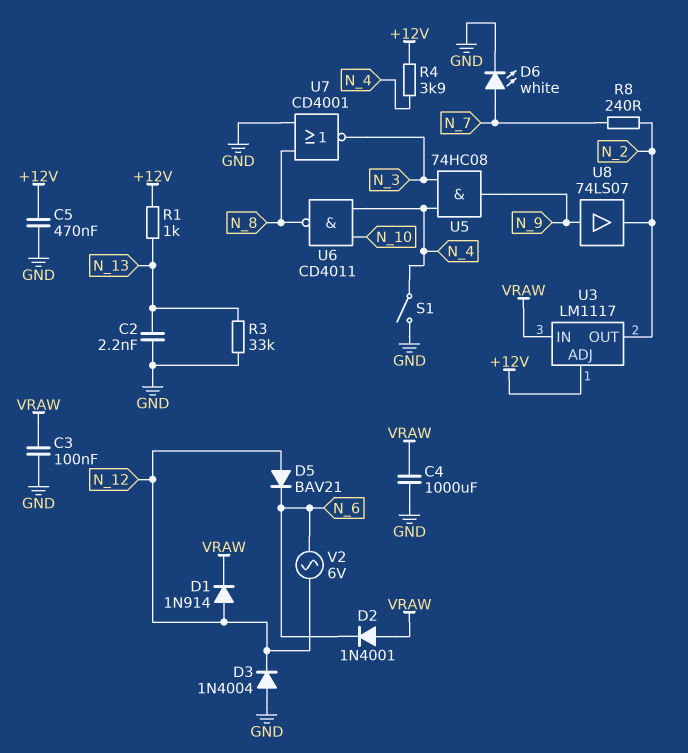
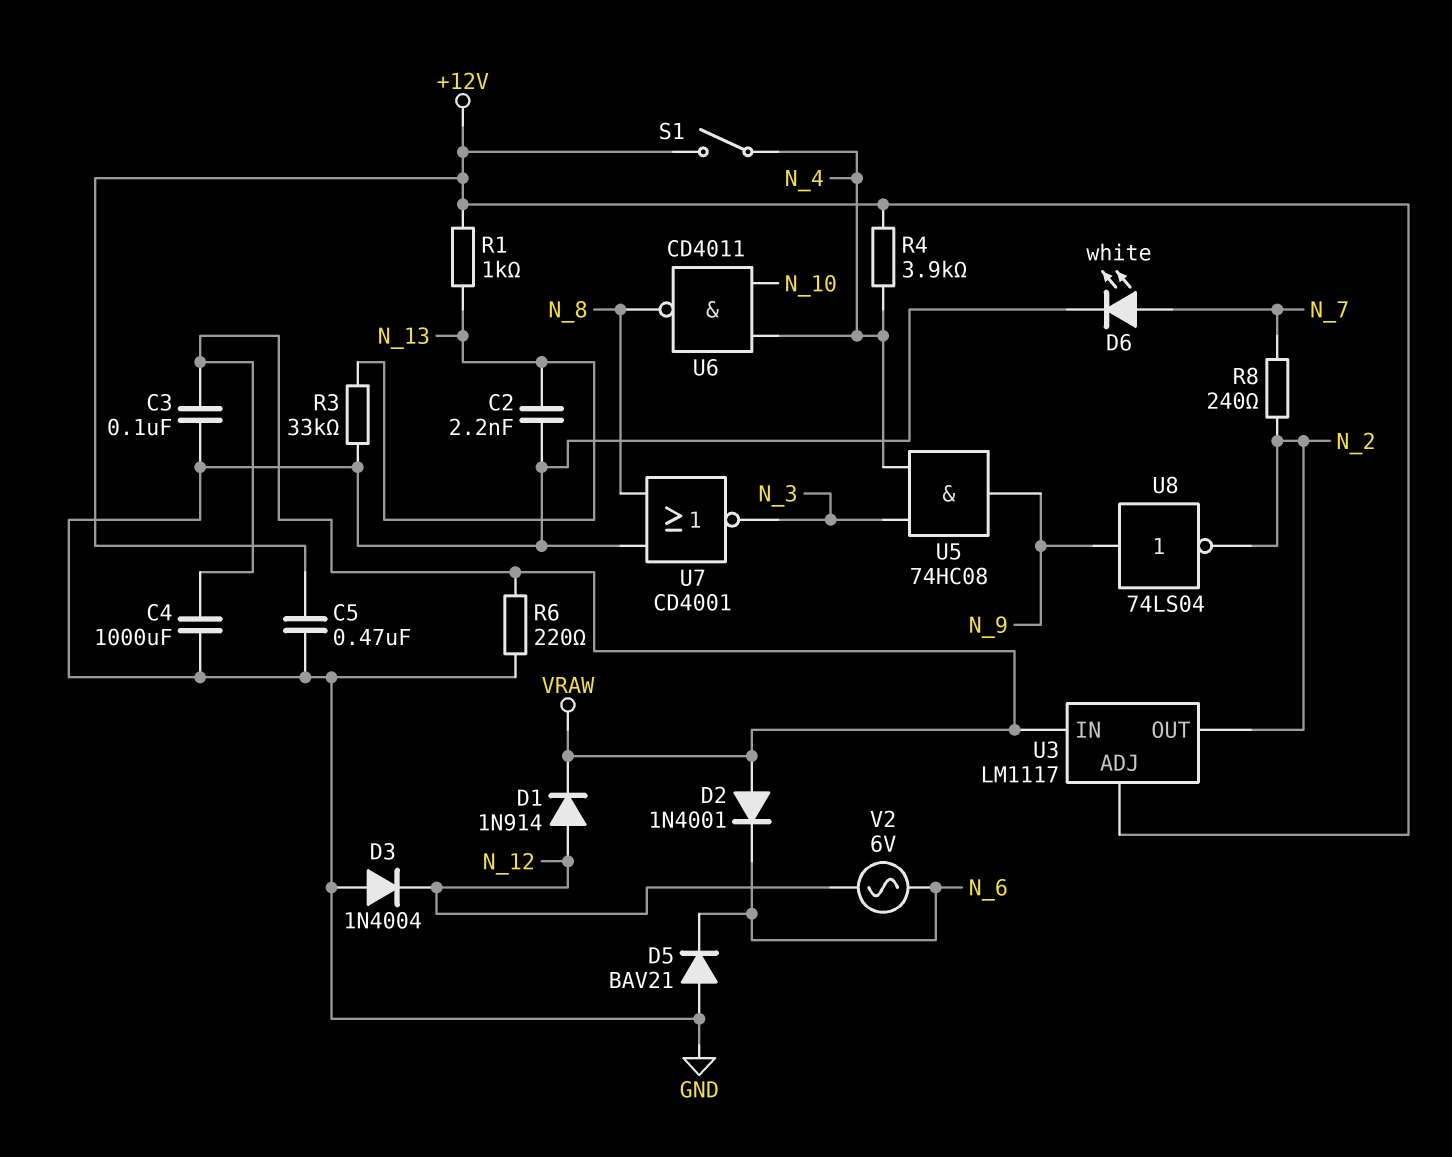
D5: diode BAV21 (A N_12, K N_6) -> diode BAV21 (A GND, K N_6)
R6: none -> 220 (GND, VRAW)
S1: switch (GND, N_4) -> switch (+12V, N_4)
U8: buffer 74LS07 (in N_9, out N_2) -> NOT 74LS04 (in N_9, out N_2)

